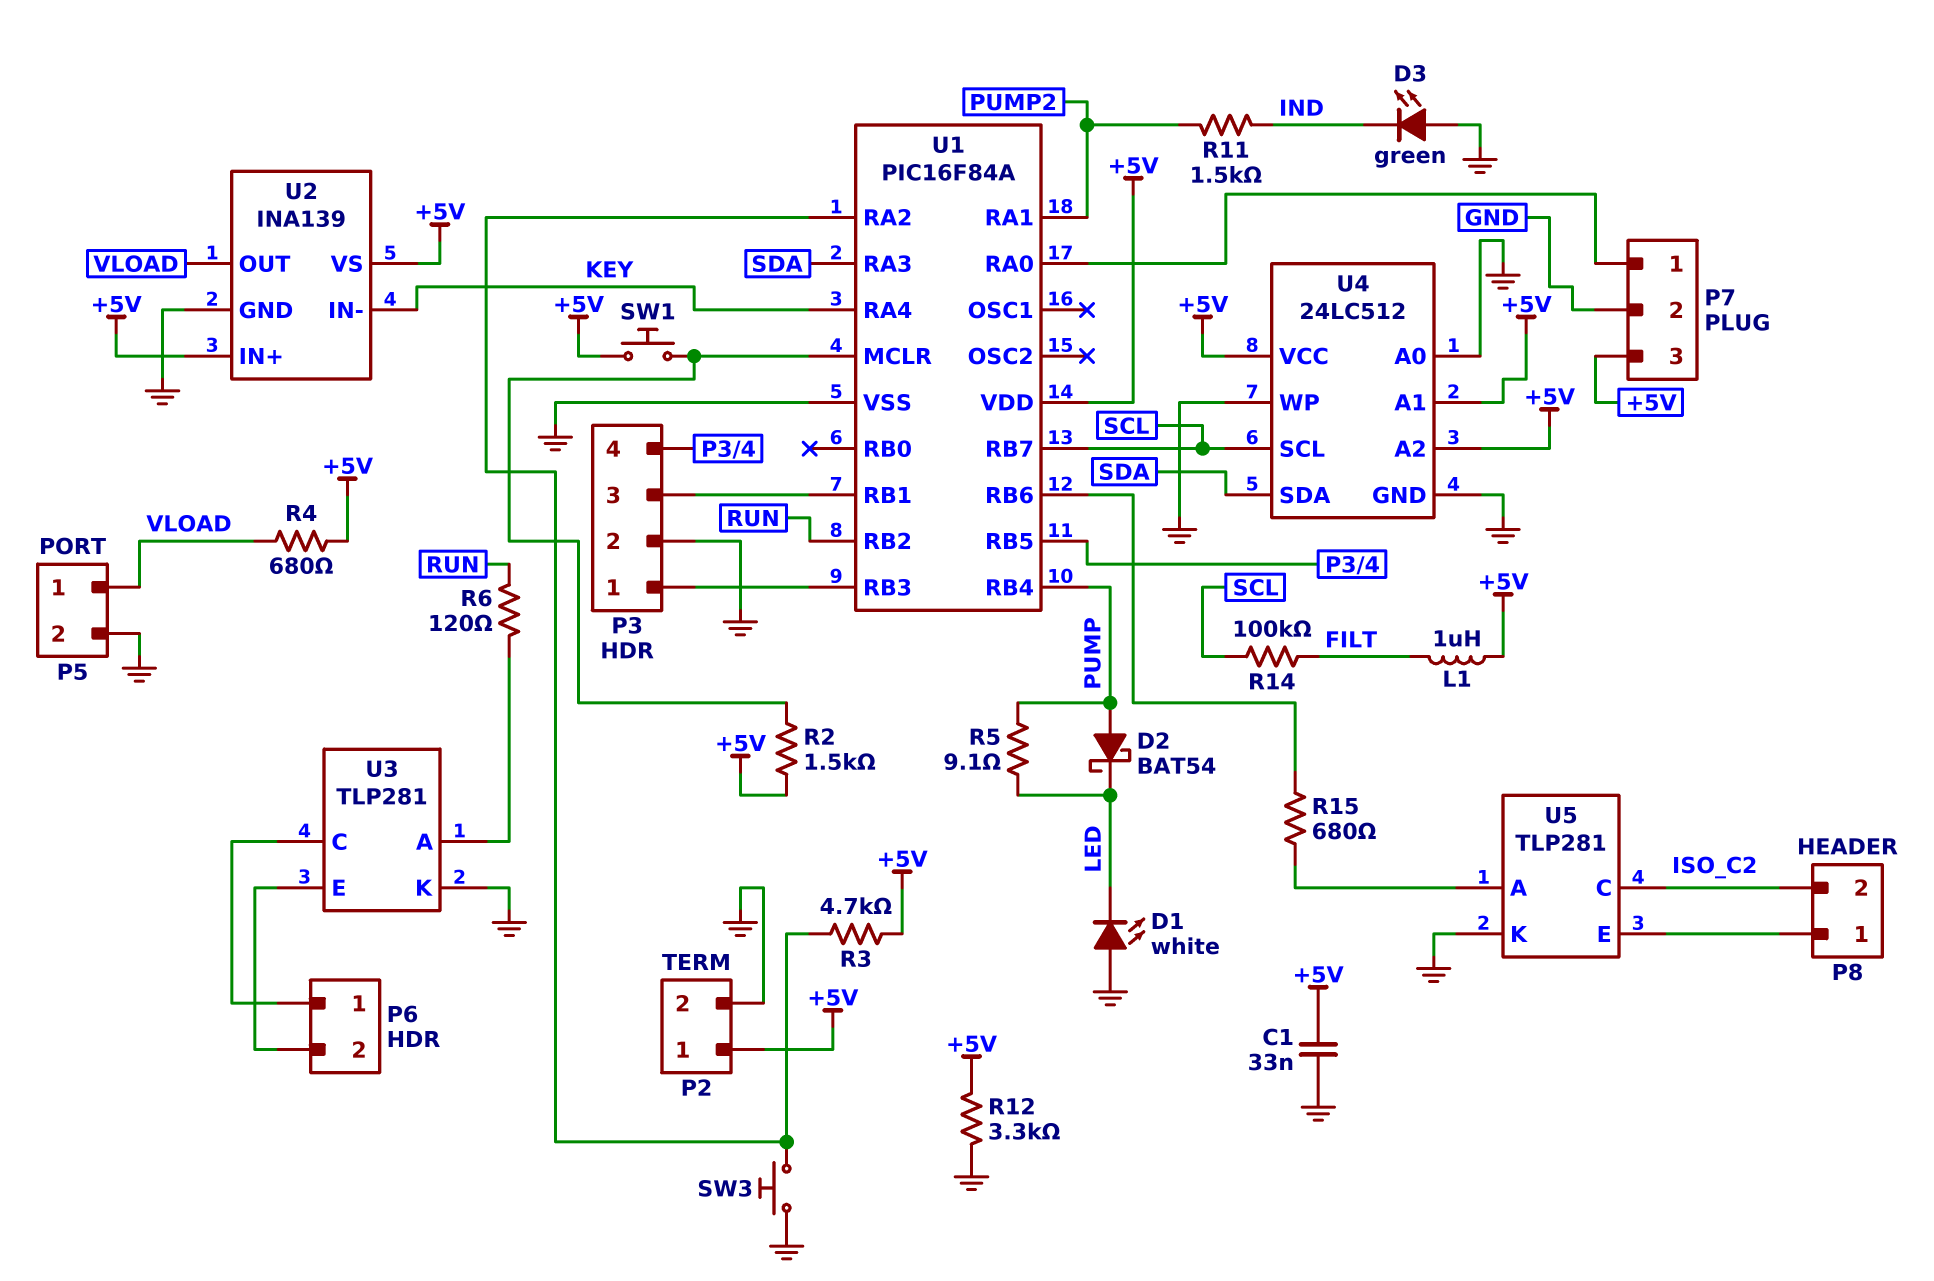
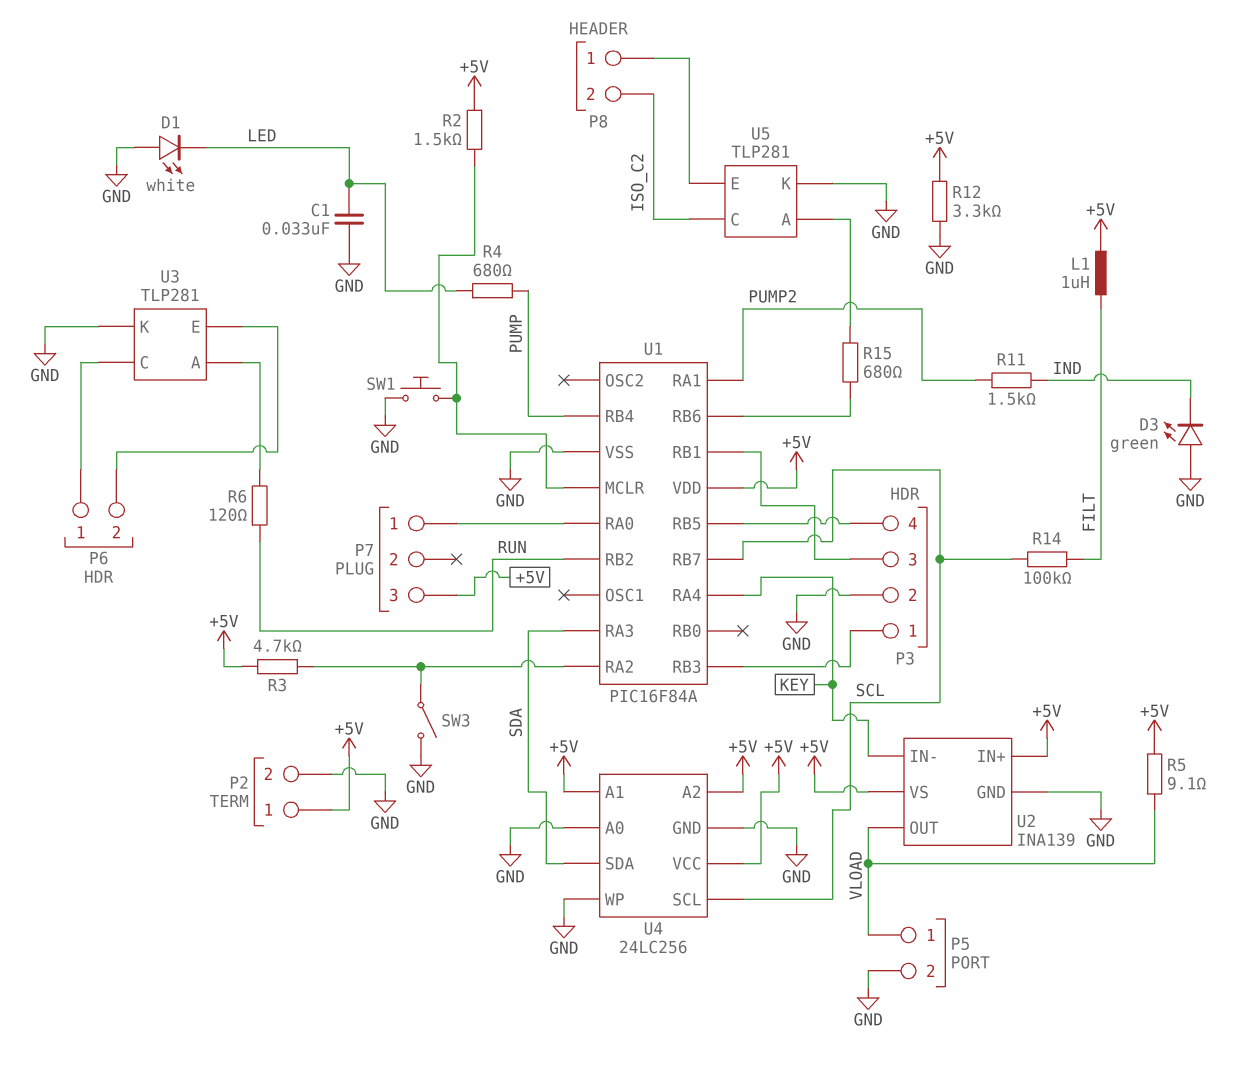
C1: 33nF (+5V, GND) -> 33nF (GND, LED)
D2: schottky BAT54 (A PUMP, K LED) -> none
P7 pin 2: GND -> none
R4: 680 (+5V, VLOAD) -> 680 (LED, PUMP)
R5: 9.1 (LED, PUMP) -> 9.1 (+5V, VLOAD)
SW1: button (+5V, U1/MCLR) -> button (GND, U1/MCLR)
SW3: button (GND, U1/RA2) -> switch (GND, U1/RA2)
U4: 24LC512 -> 24LC256

